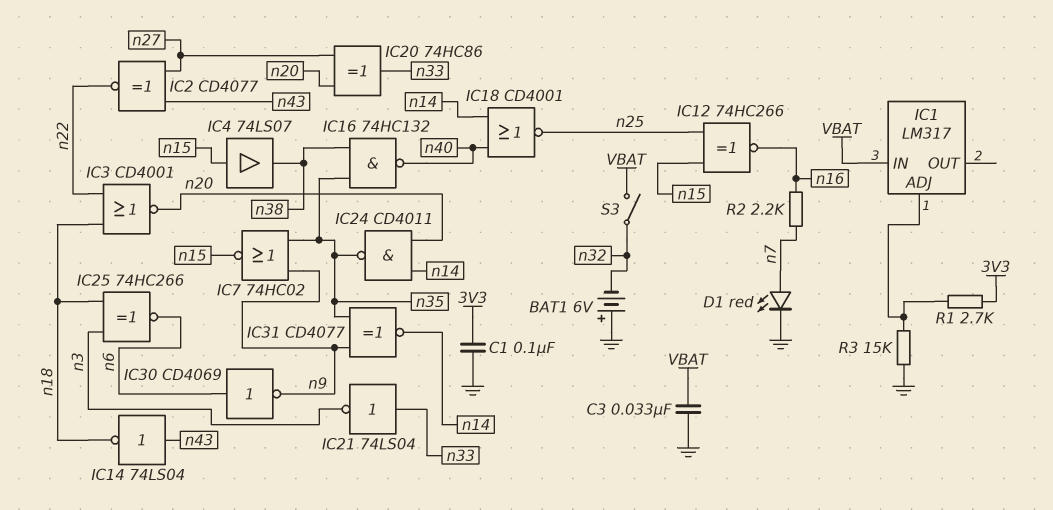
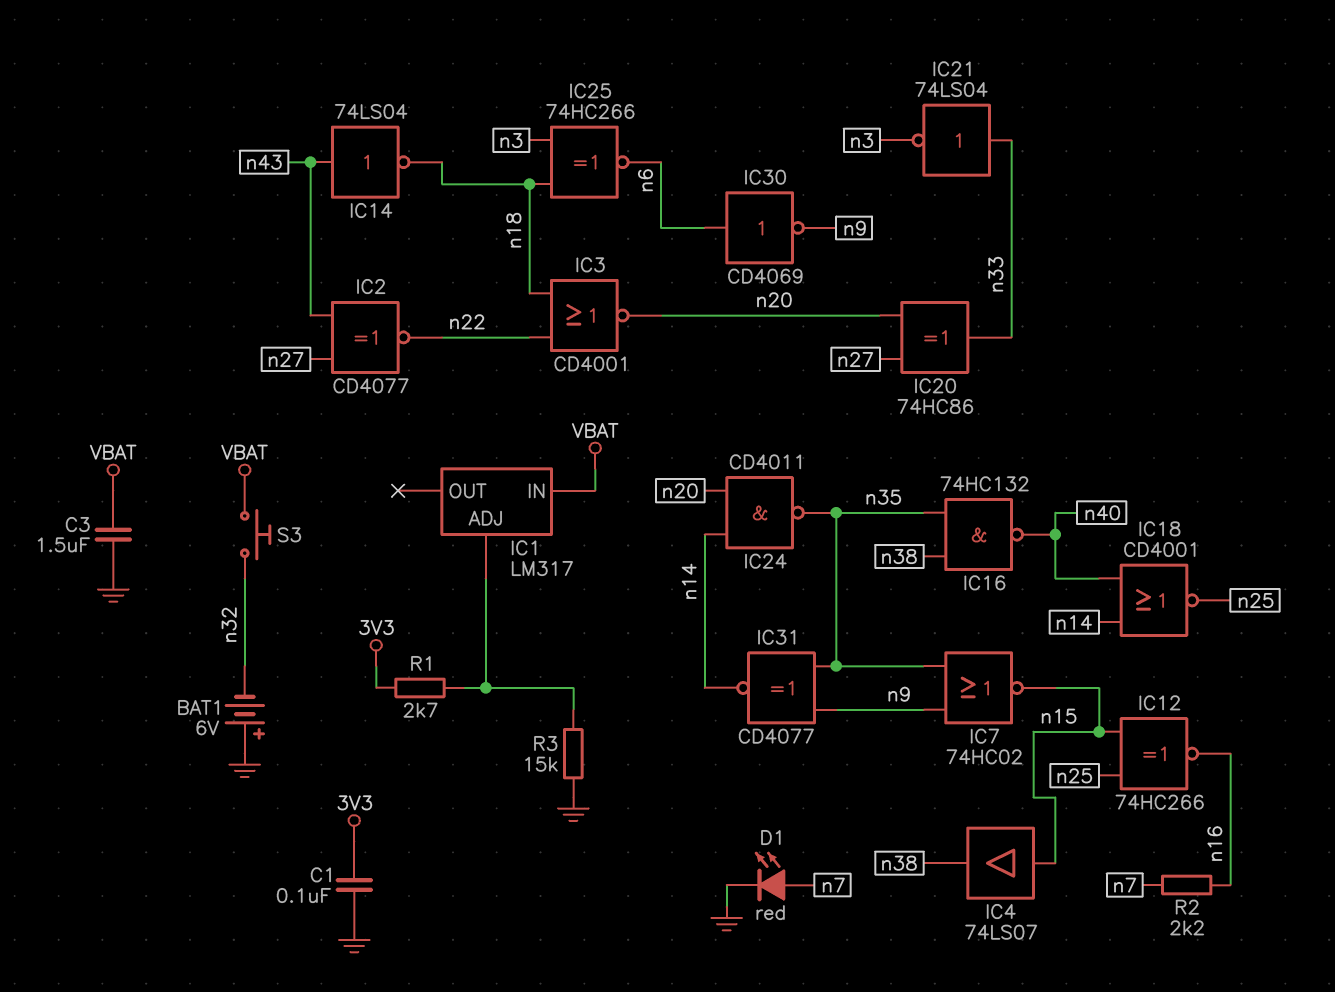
C3: 33nF (GND, VBAT) -> 1.5uF (GND, VBAT)
S3: switch (VBAT, n32) -> button (VBAT, n32)

